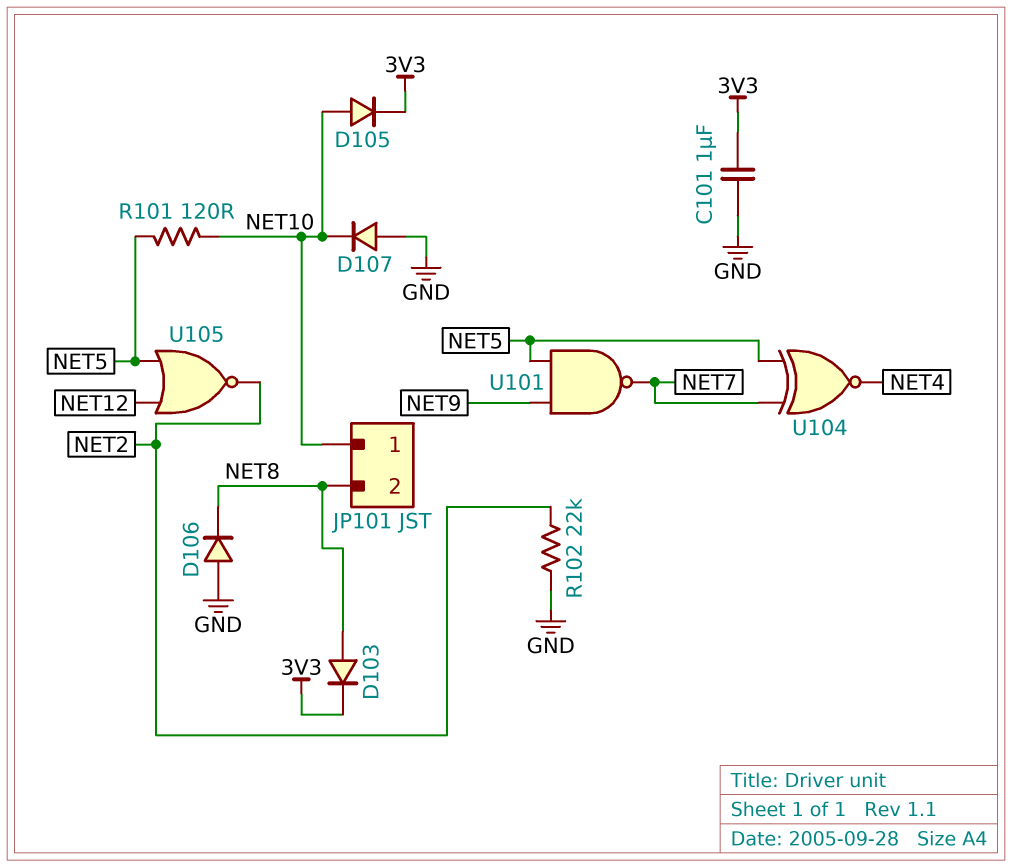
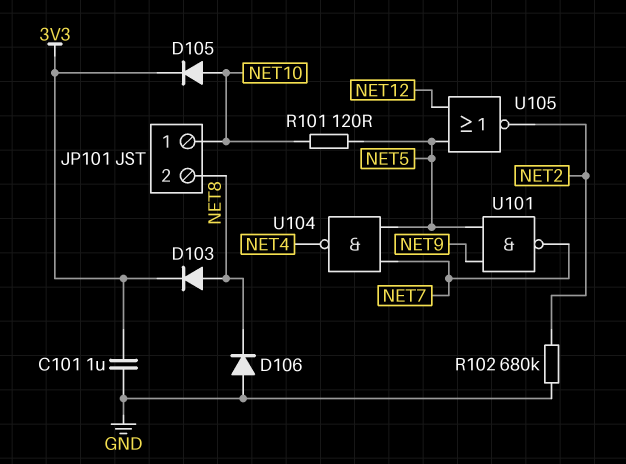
D107: diode (A GND, K NET10) -> none
R102: 22k (GND, NET2) -> 680k (GND, NET2)
U104: XNOR (in NET5, in NET7, out NET4) -> NAND (in NET5, in NET7, out NET4)

